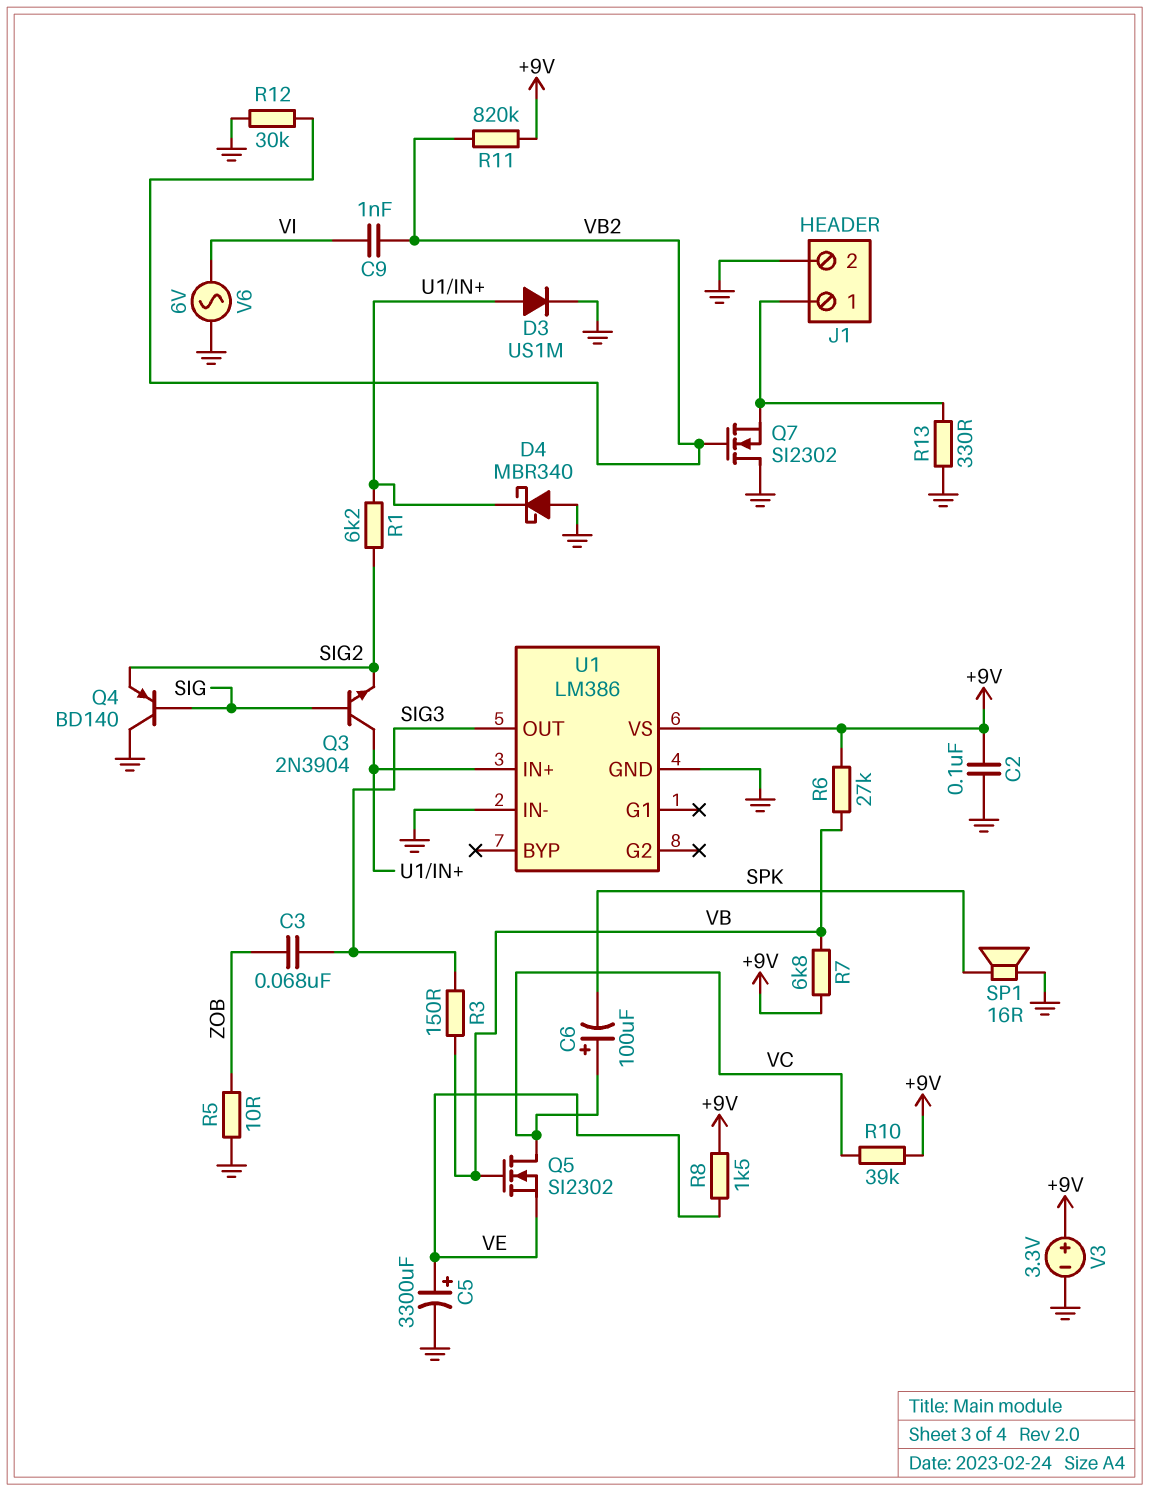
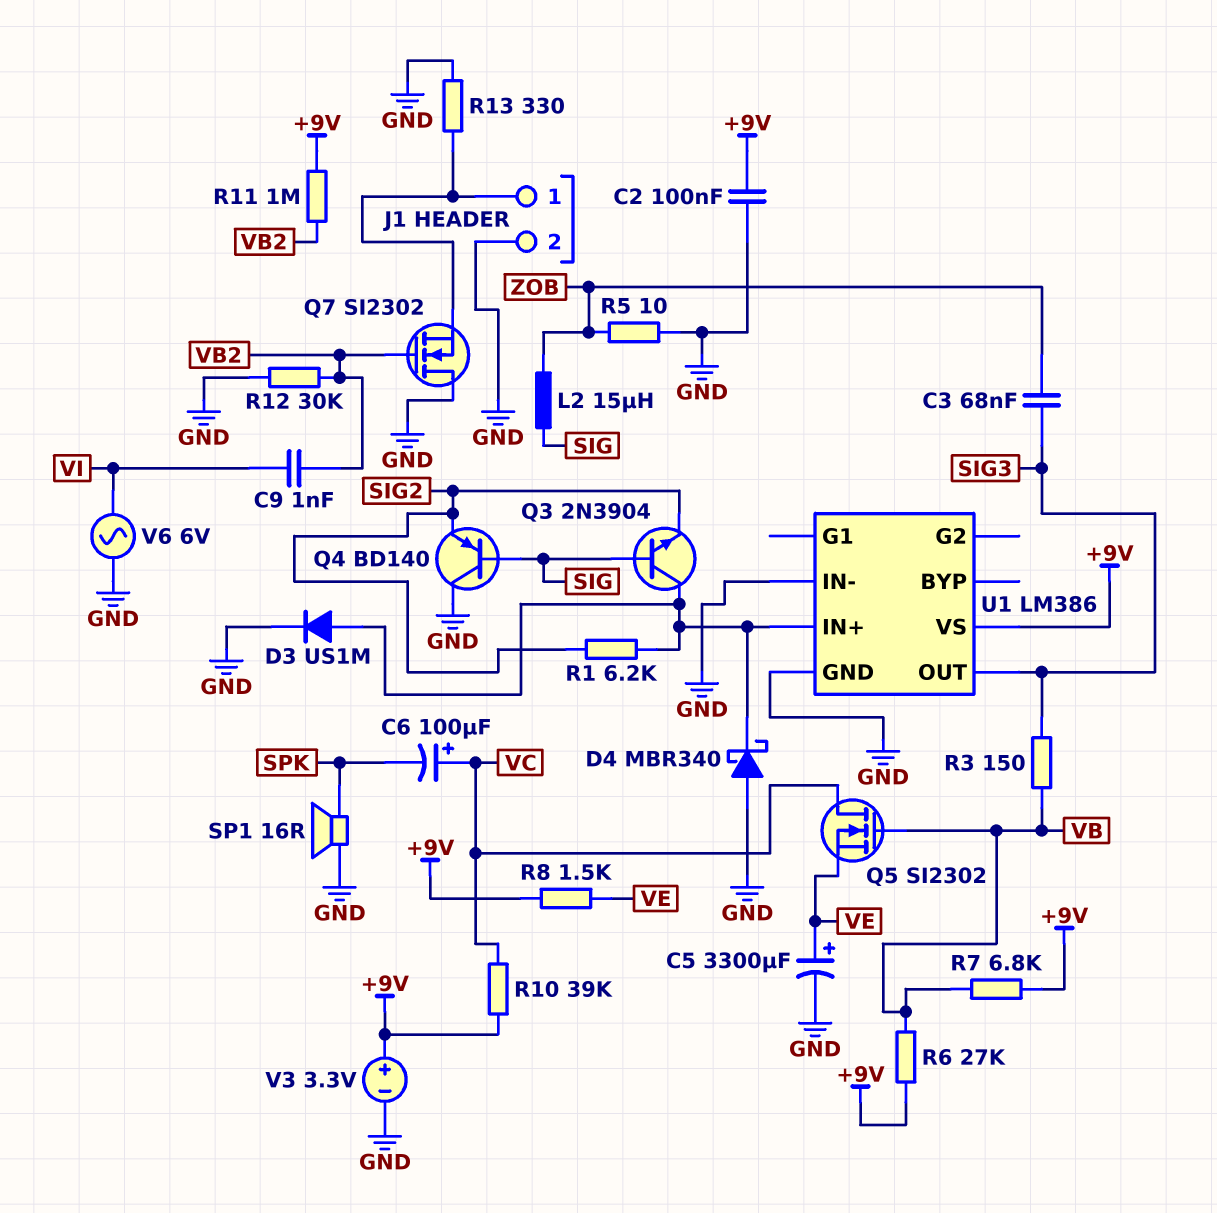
L2: none -> 15uH (SIG, ZOB)
R11: 820k (+9V, VB2) -> 1M (+9V, VB2)

